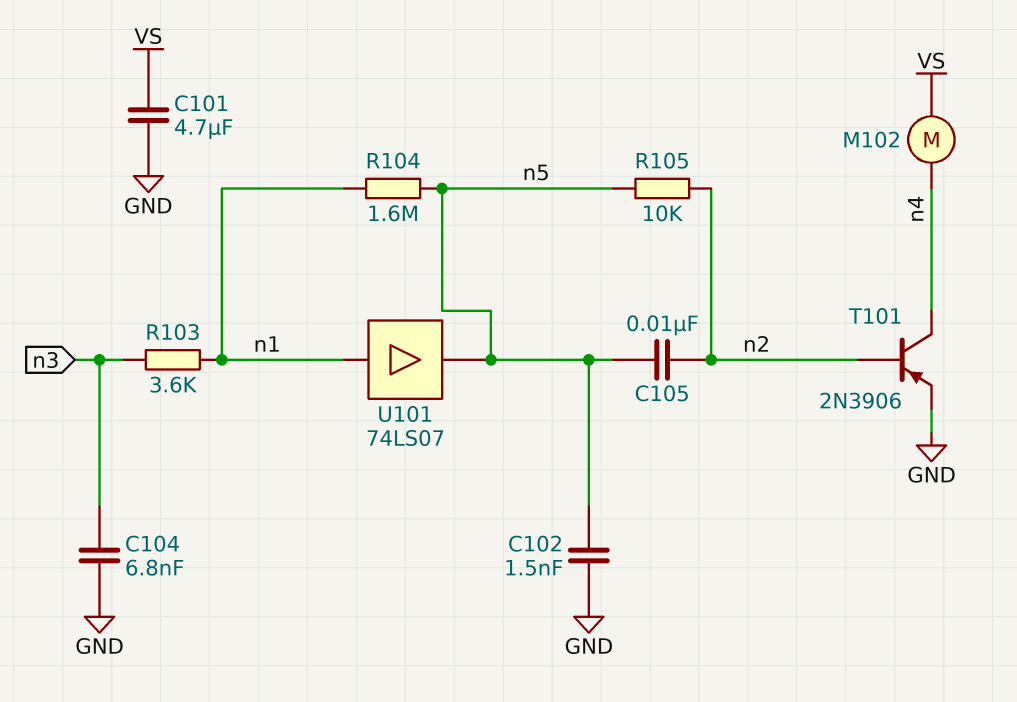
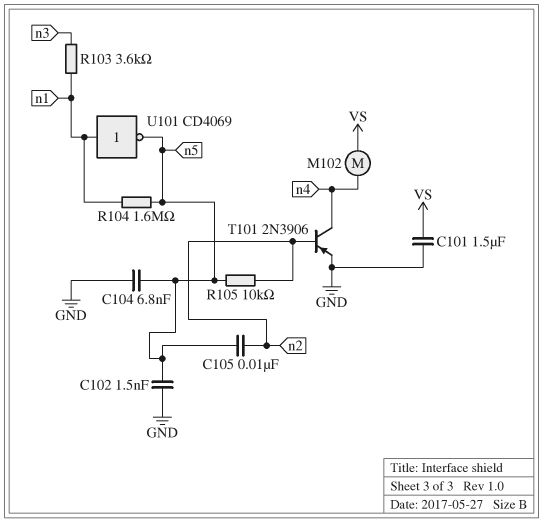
C101: 4.7uF (GND, VS) -> 1.5uF (GND, VS)
C104: 6.8nF (GND, n3) -> 6.8nF (GND, n5)
U101: buffer 74LS07 (in n1, out n5) -> NOT CD4069 (in n1, out n5)

